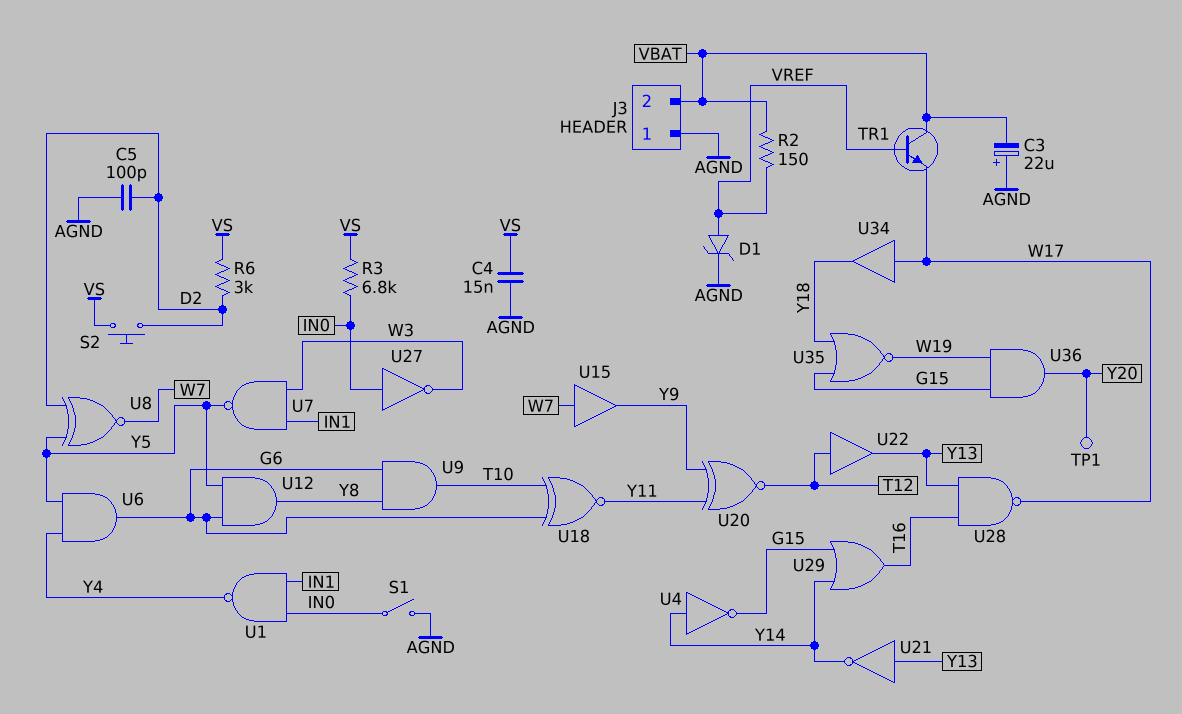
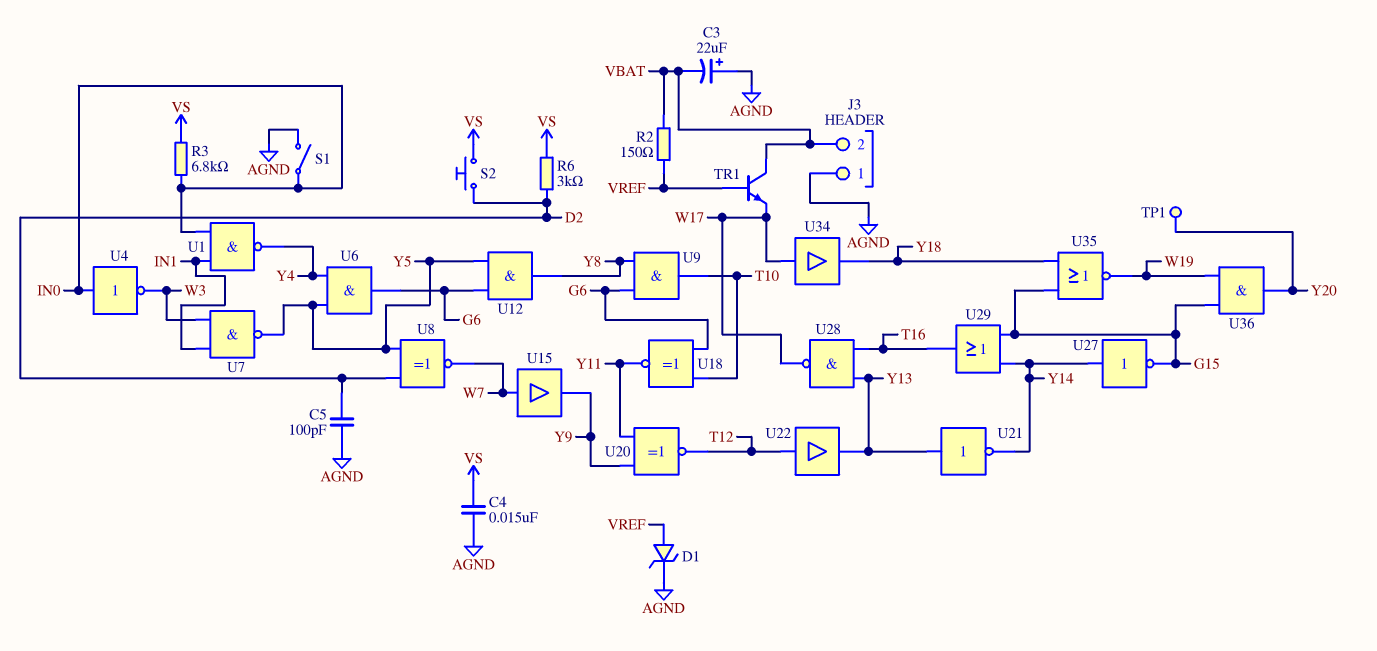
U4: NOT (in Y14, out G15) -> NOT (in IN0, out W3)
U27: NOT (in IN0, out W3) -> NOT (in Y14, out G15)

